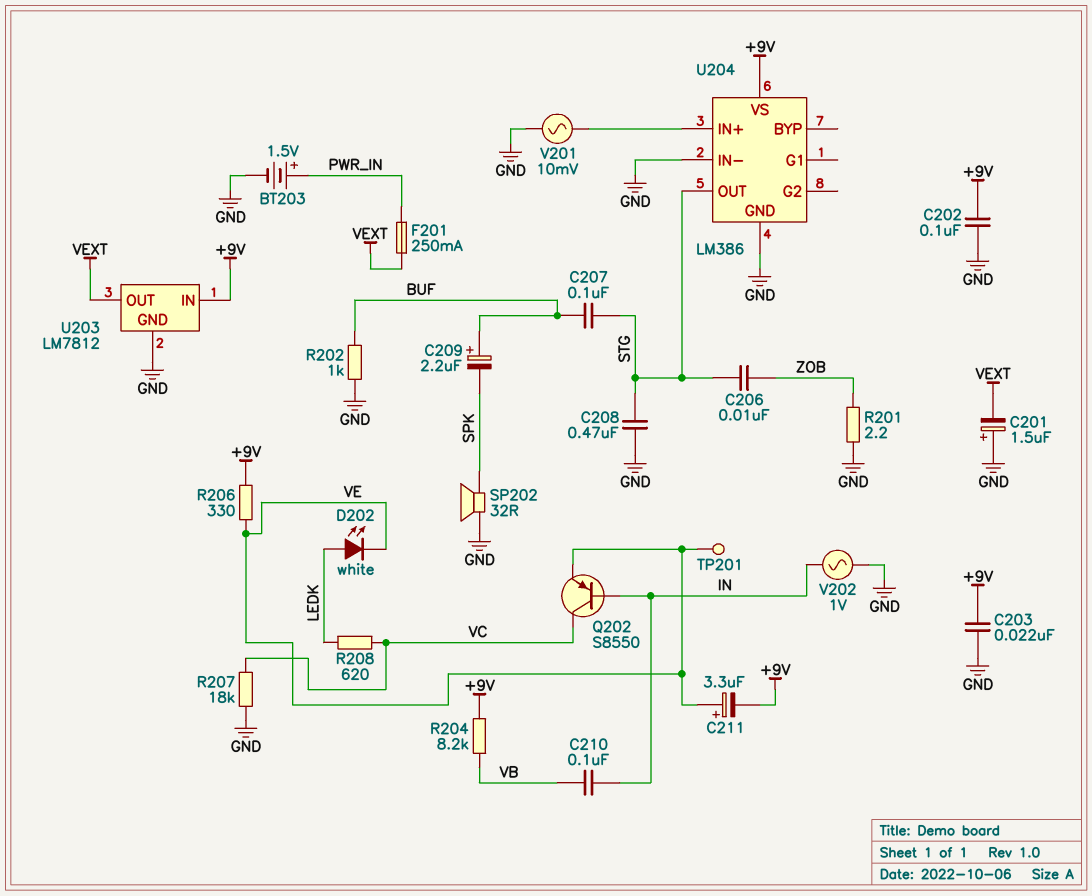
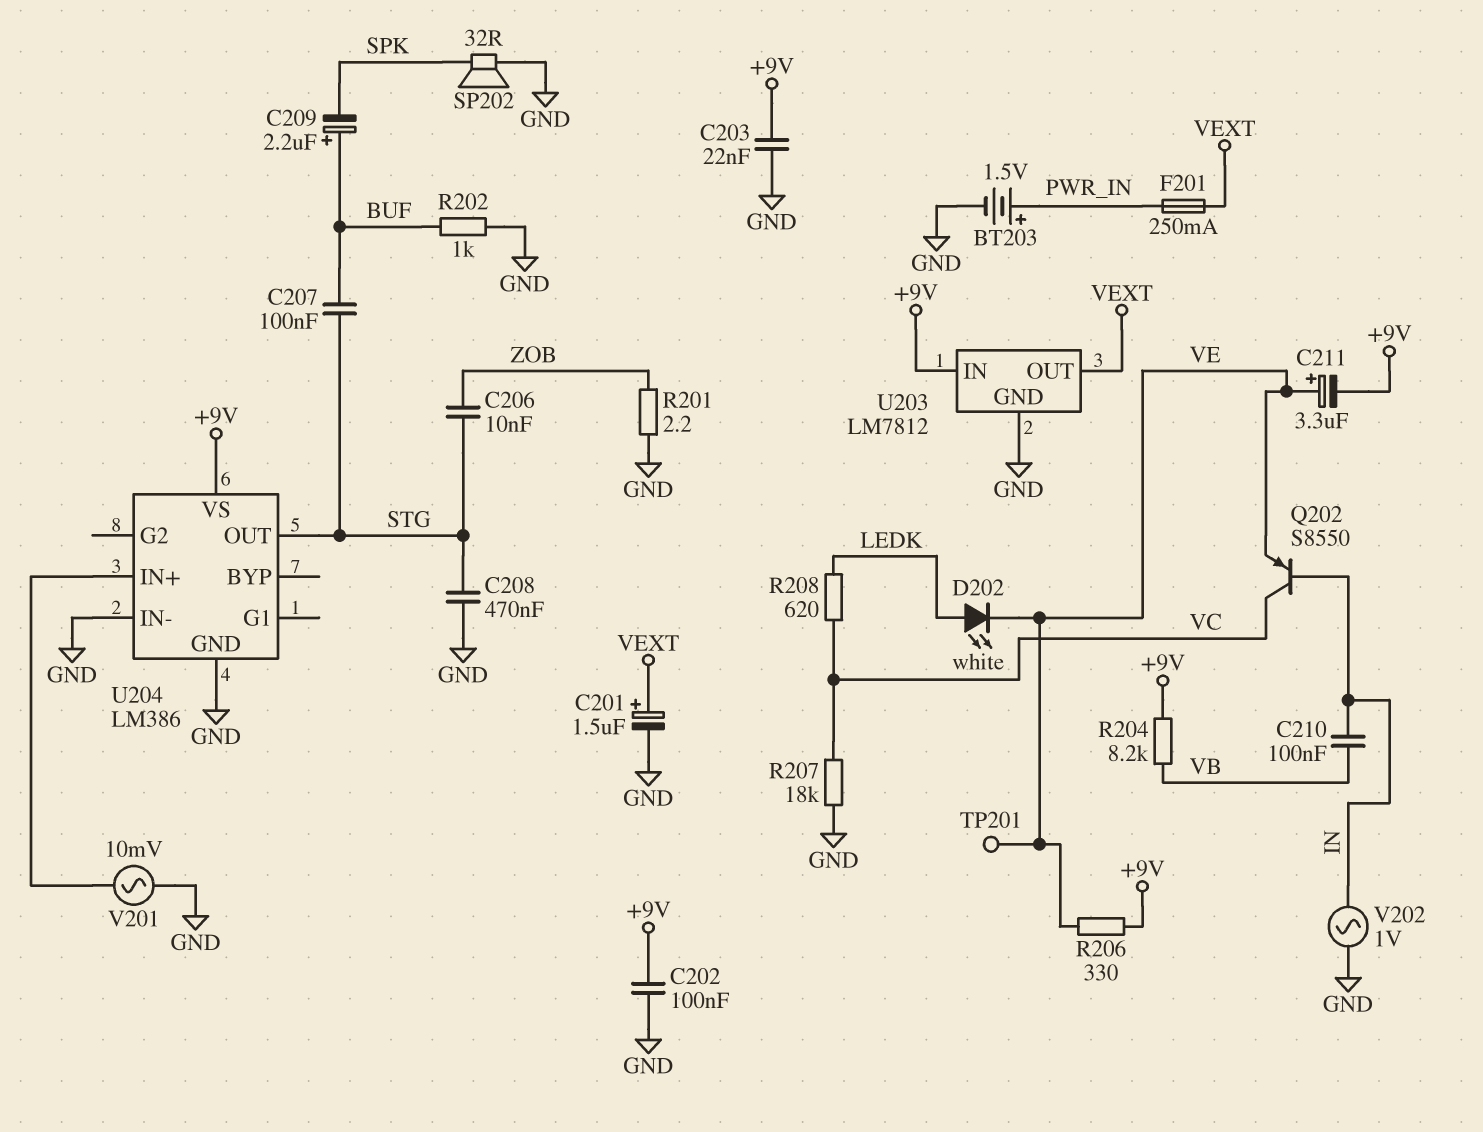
C201: 1.5uF (plus GND, minus VEXT) -> 1.5uF (plus VEXT, minus GND)

